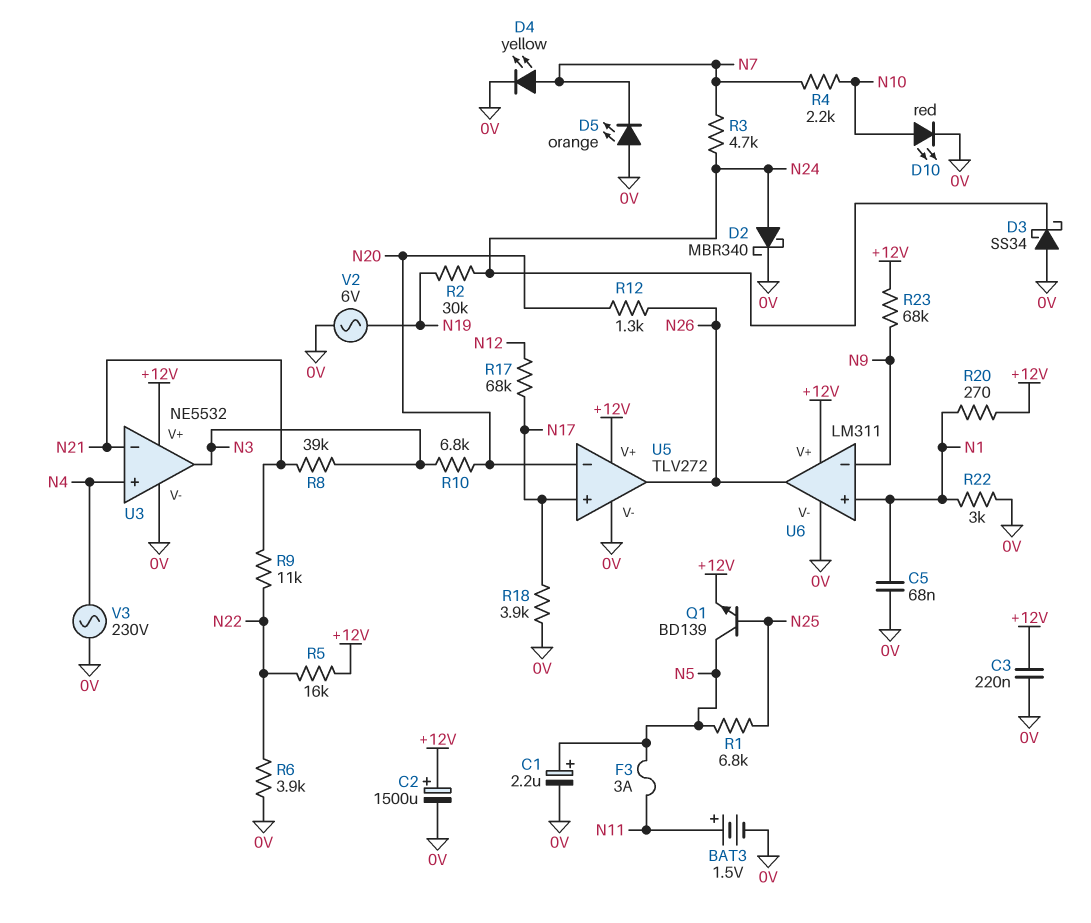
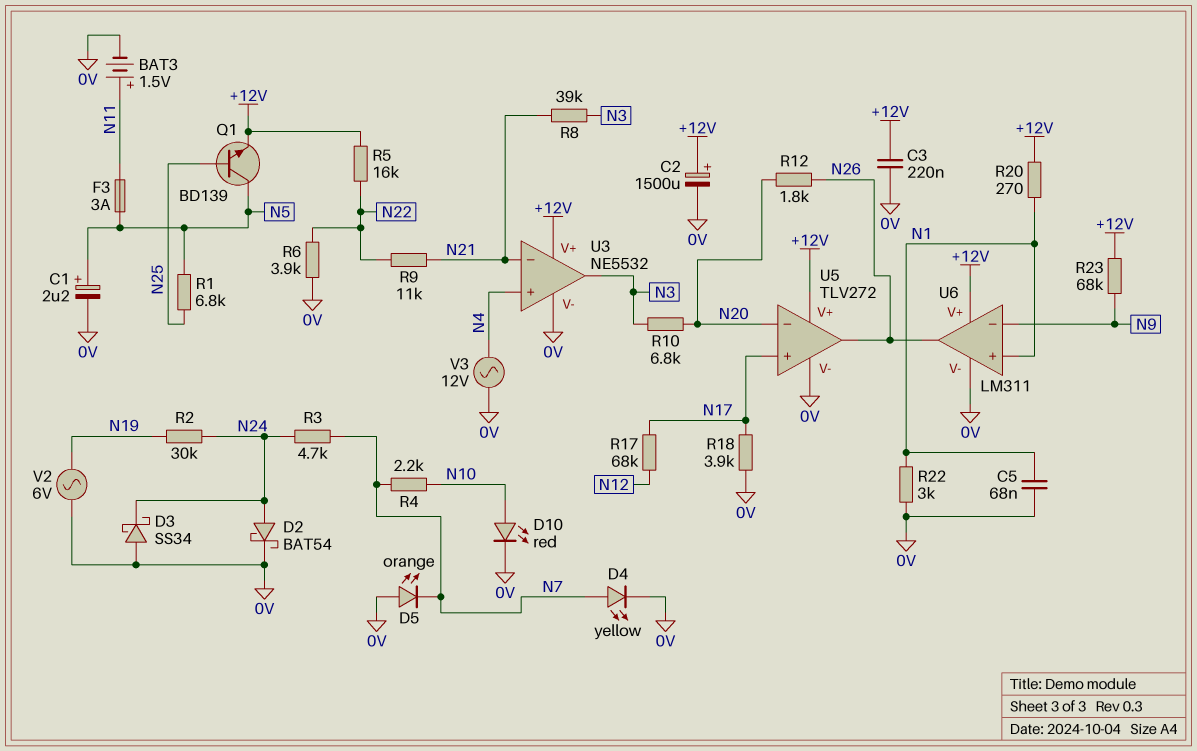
D2: schottky MBR340 (A N24, K 0V) -> schottky BAT54 (A N24, K 0V)
R12: 1.3k (N20, N26) -> 1.8k (N20, N26)
V3: AC 230V (0V, N4) -> AC 12V (0V, N4)

